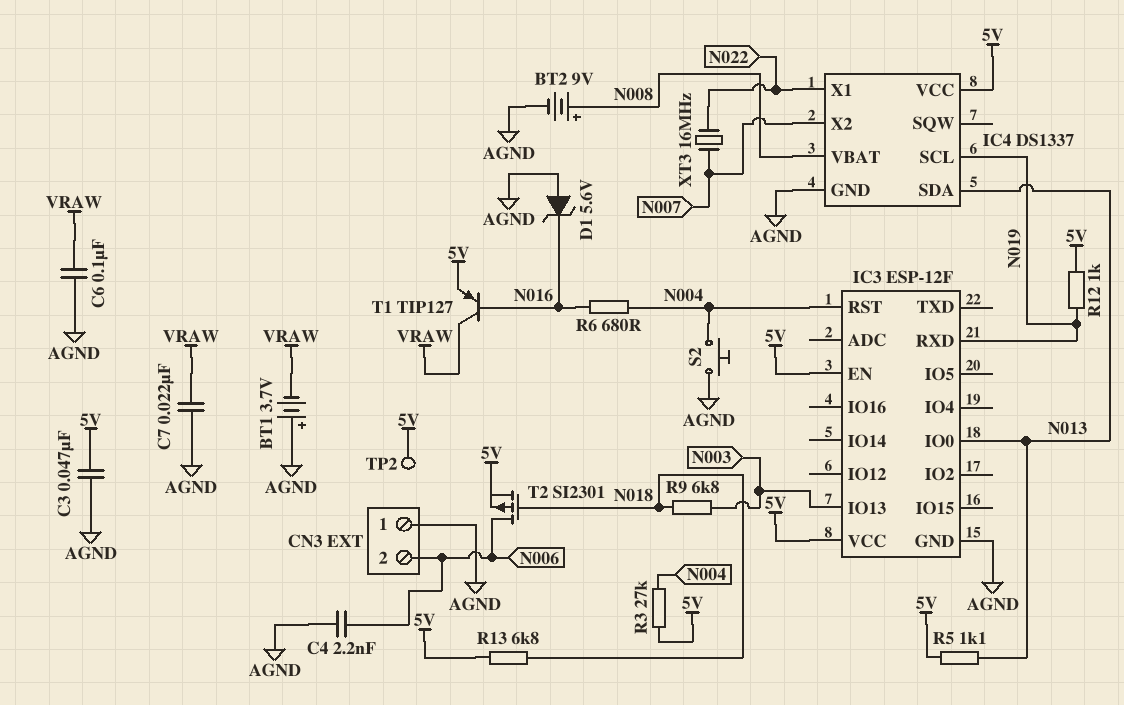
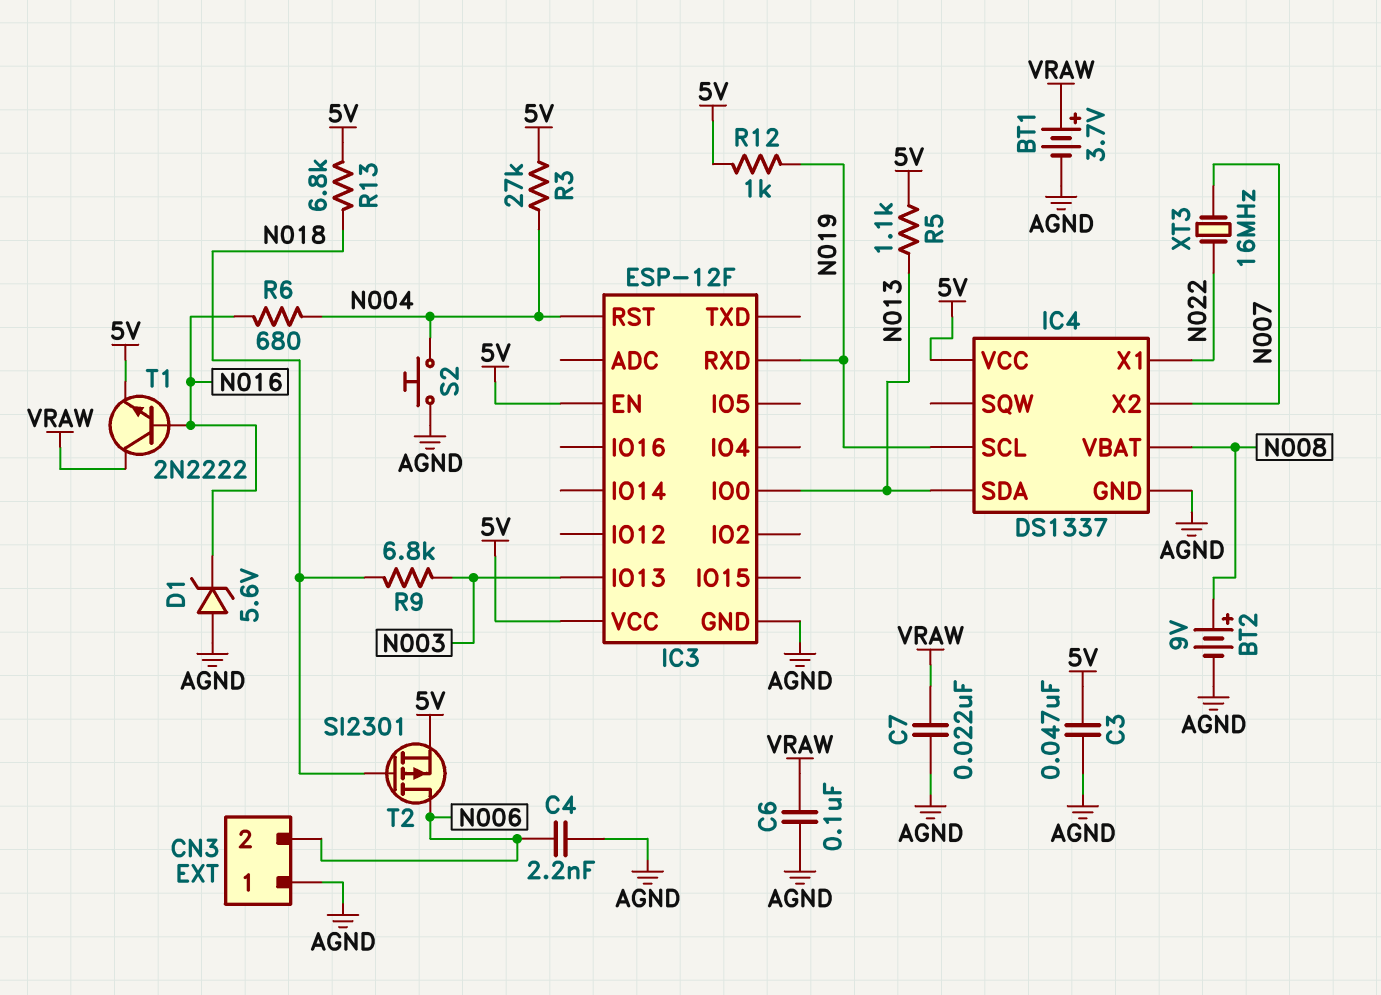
BT1: 3.7V (plus AGND, minus VRAW) -> 3.7V (plus VRAW, minus AGND)
T1: PNP TIP127 (B N016, C VRAW, E 5V) -> NPN 2N2222 (B N016, C VRAW, E 5V)
TP2: test point (5V) -> none

